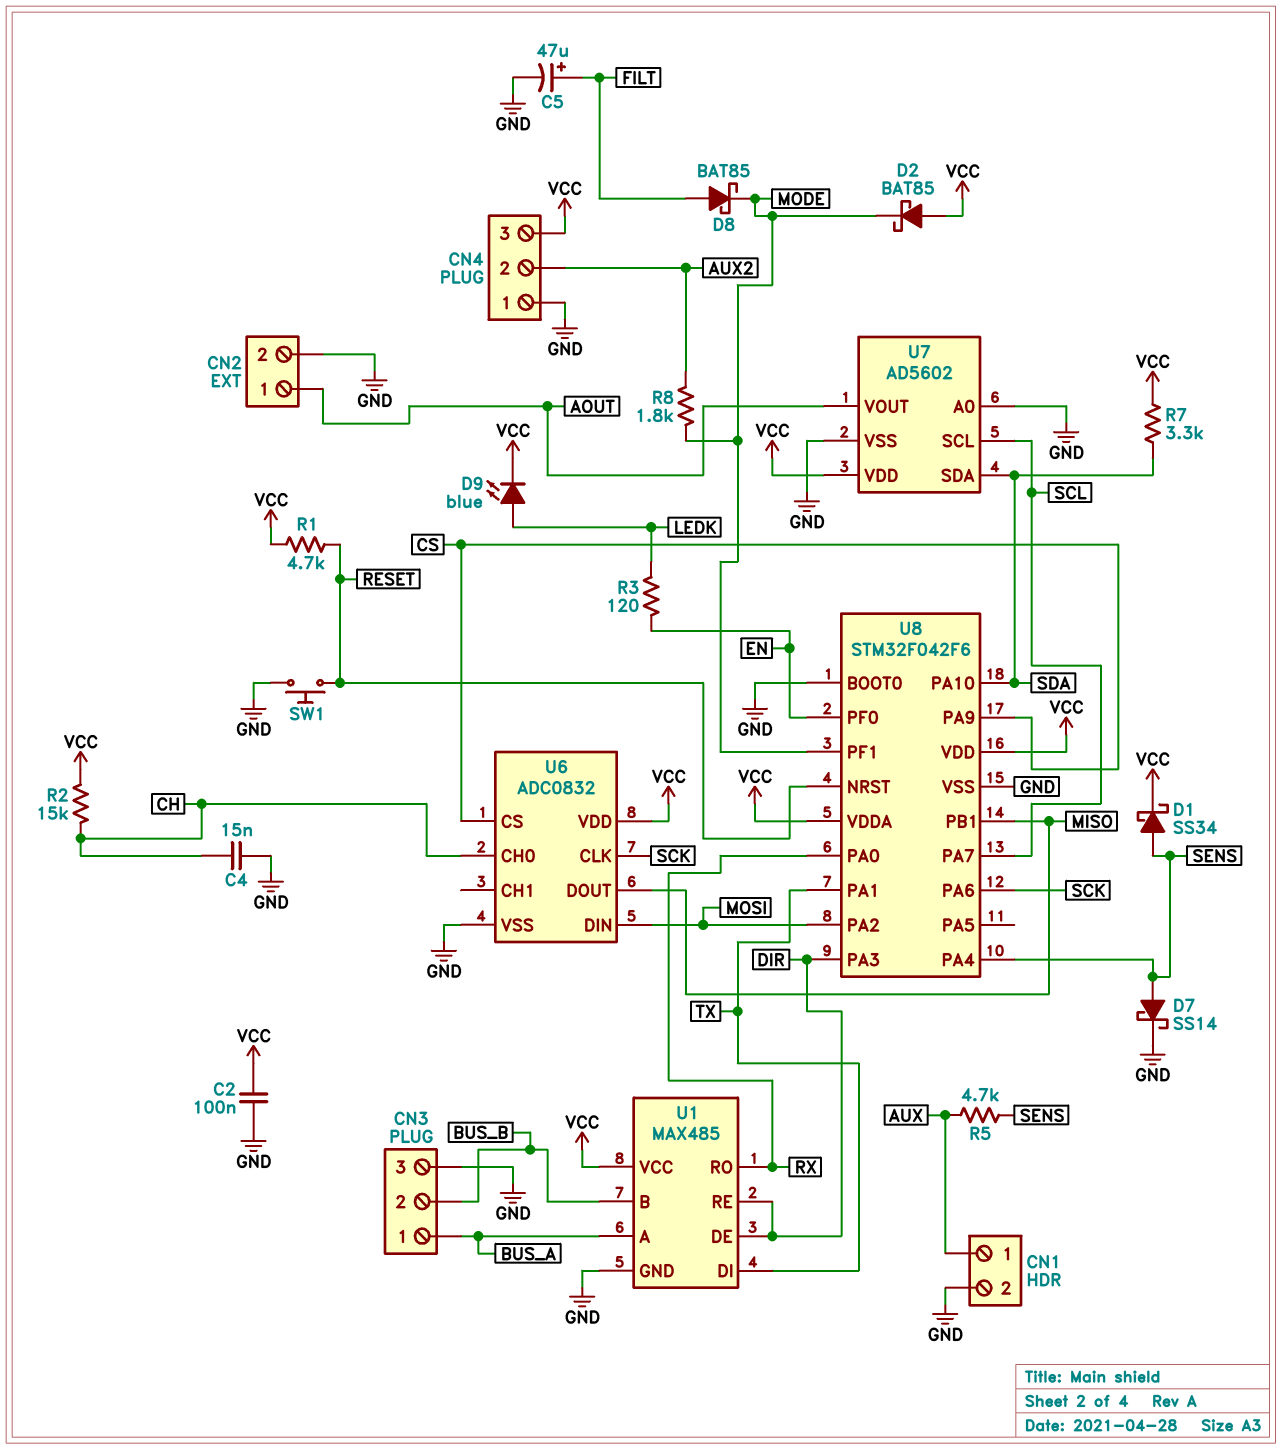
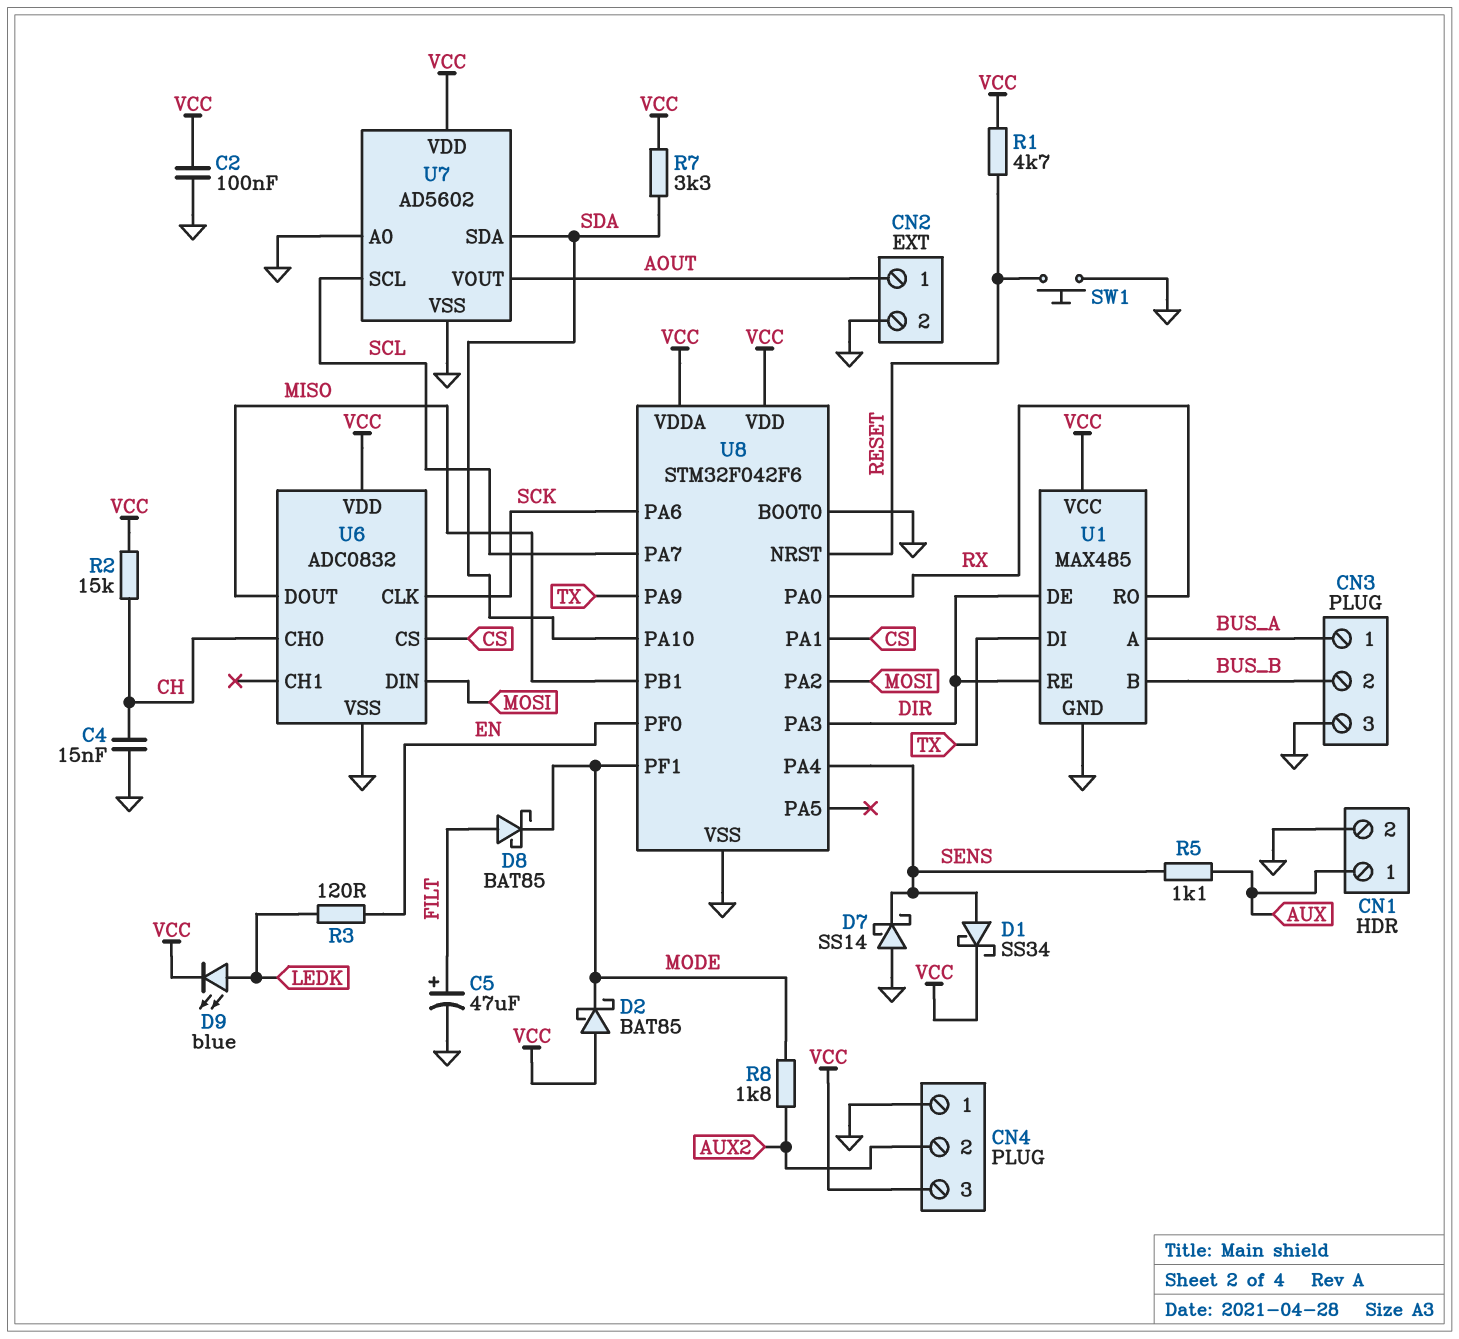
D7: schottky SS14 (A SENS, K GND) -> schottky SS14 (A GND, K SENS)
R5: 4.7k (AUX, SENS) -> 1.1k (AUX, SENS)
U8 pin PA1: TX -> CS
U8 pin PA9: CS -> TX

